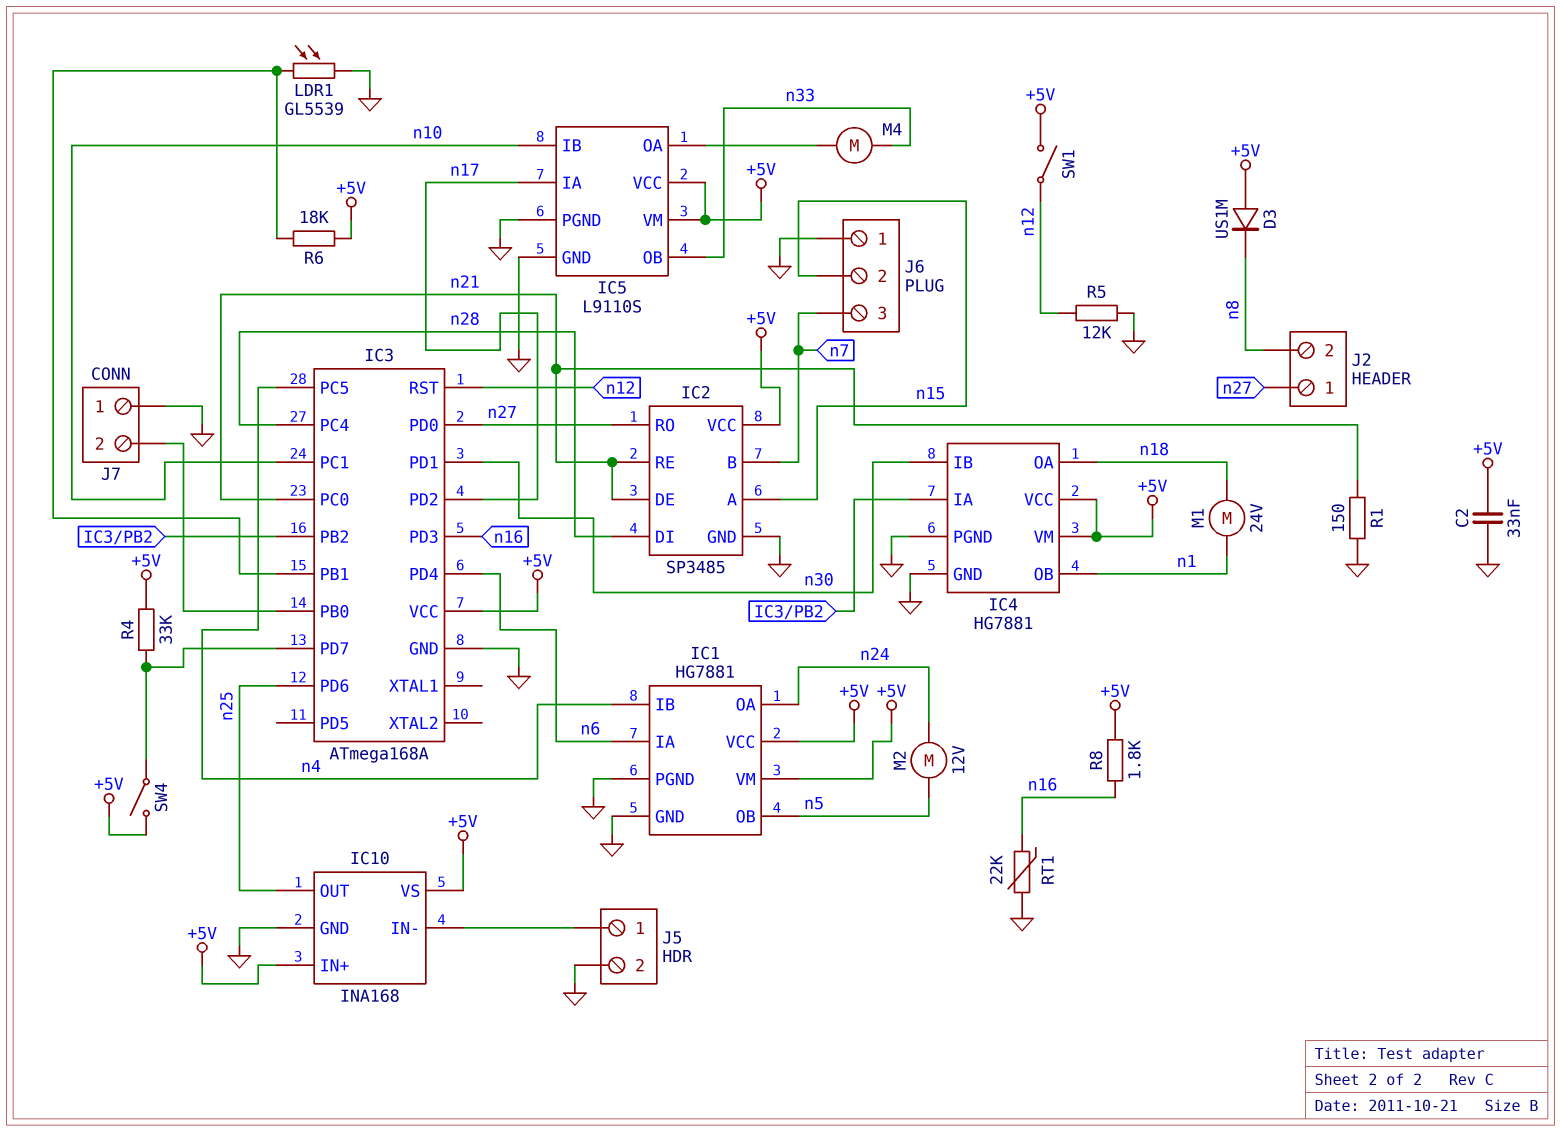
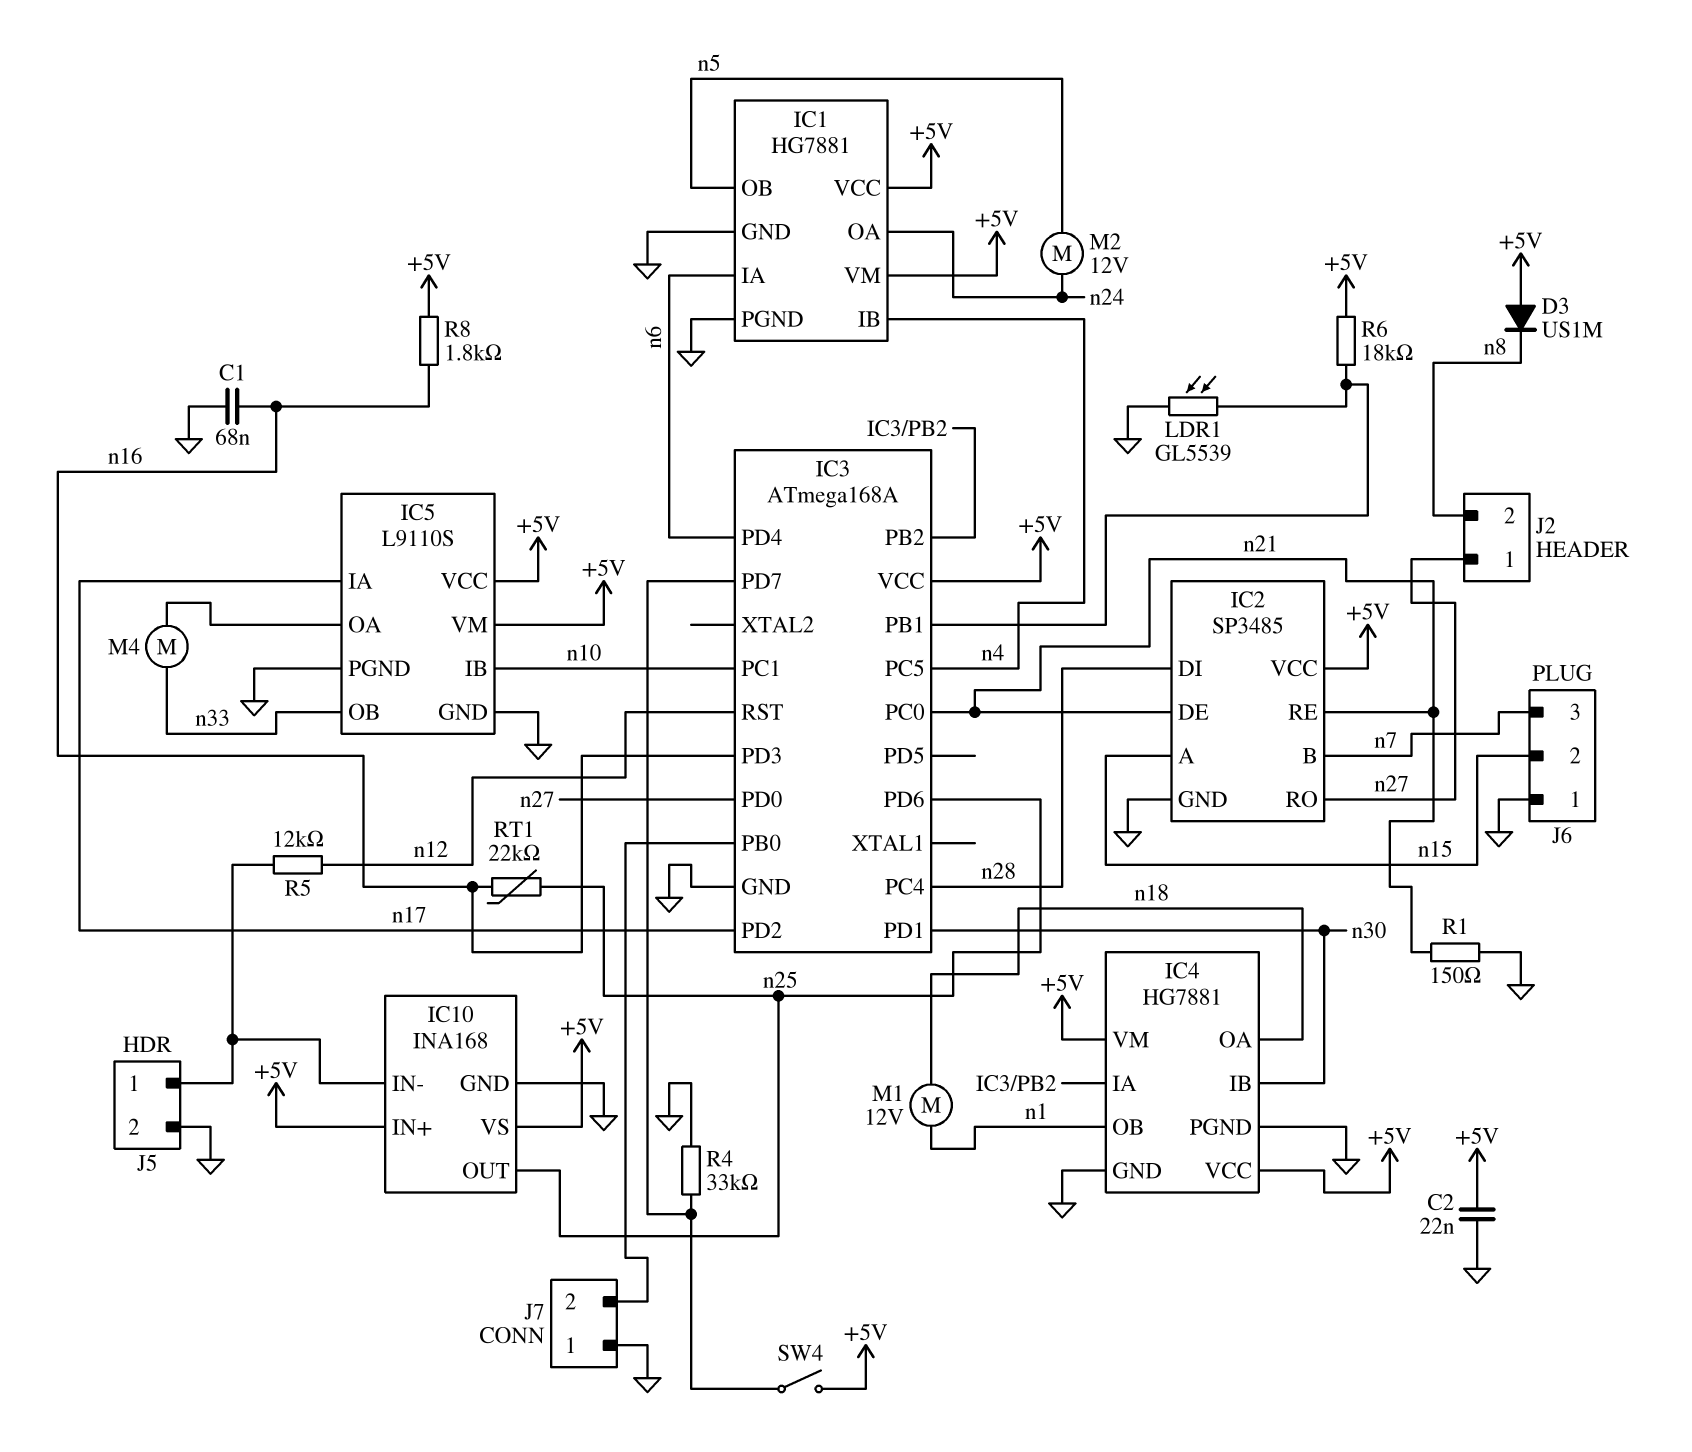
C1: none -> 68nF (GND, n16)
C2: 33nF (+5V, GND) -> 22nF (+5V, GND)
M1: motor 24V (n1, n18) -> motor 12V (n1, n18)
R4: 33k (+5V, IC3/PD7) -> 33k (GND, IC3/PD7)
R5: 12k (GND, n12) -> 12k (IC10/IN-, n12)
RT1: 22k (GND, n16) -> 22k (n16, n25)
SW1: switch (+5V, n12) -> none

